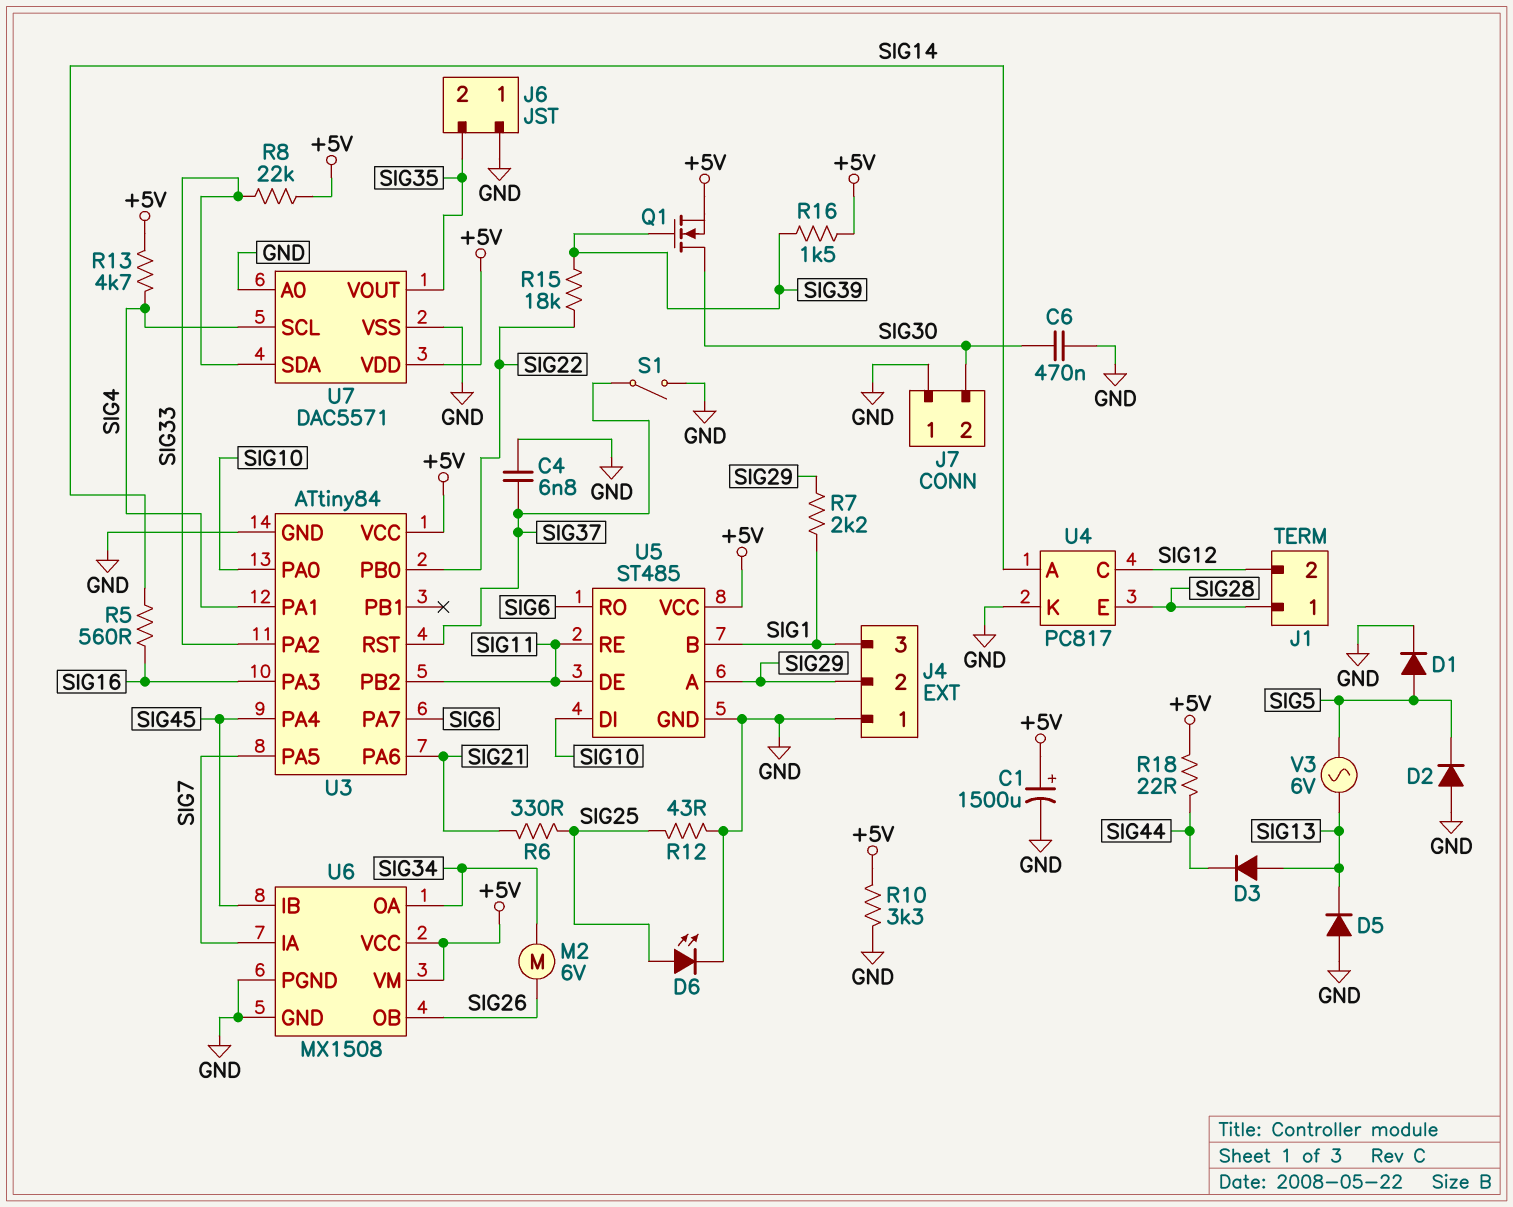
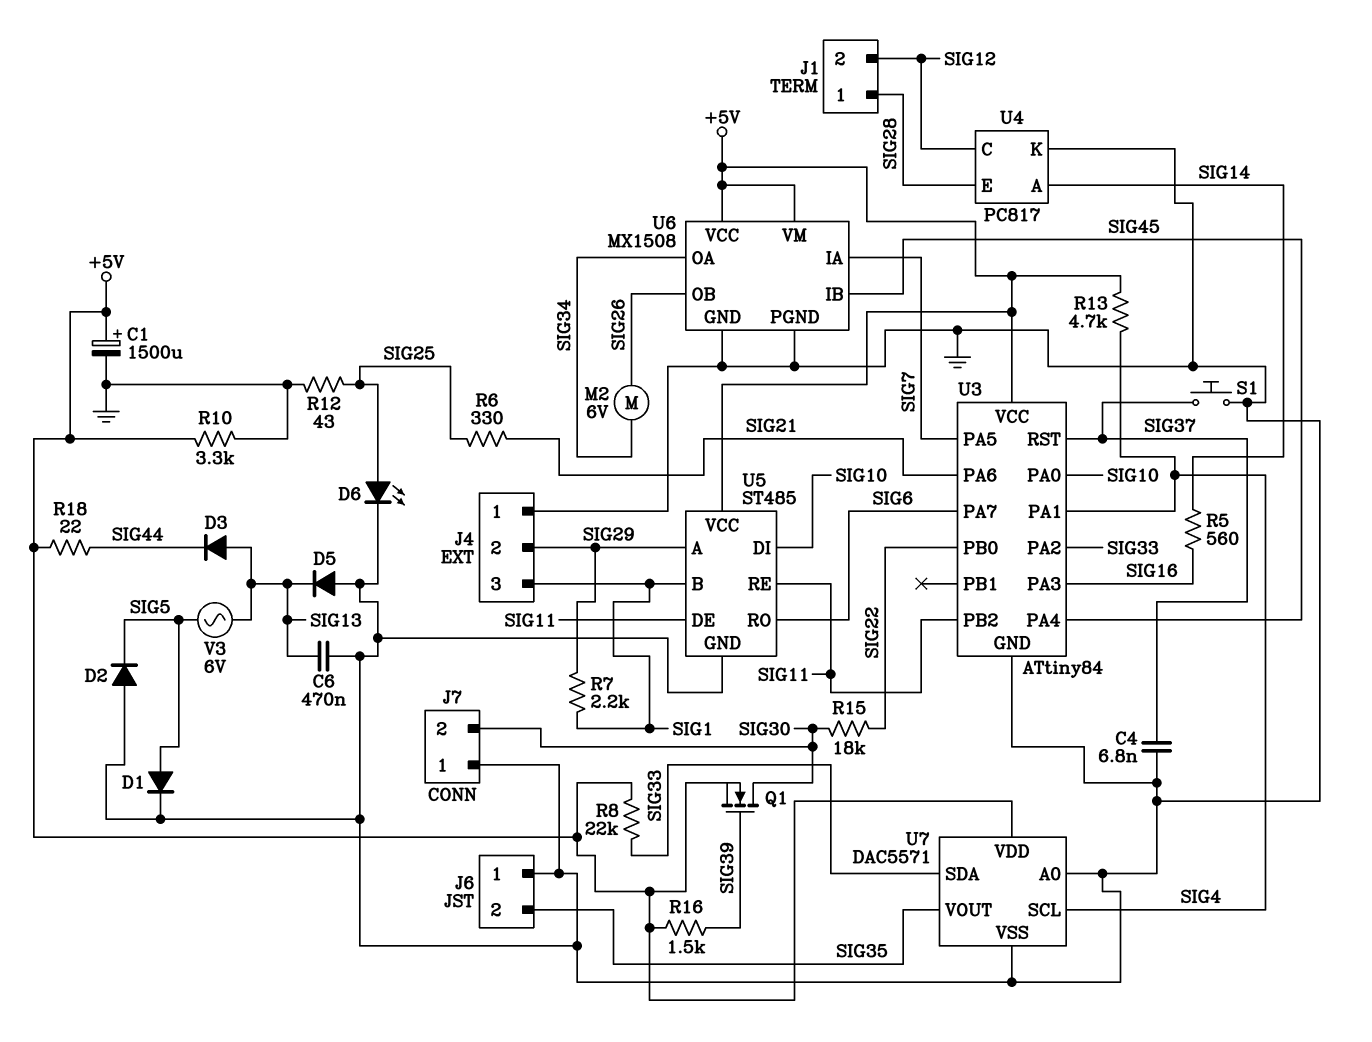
C6: 470nF (GND, SIG30) -> 470nF (GND, SIG13)
R15: 18k (SIG22, SIG39) -> 18k (SIG22, SIG30)
S1: switch (GND, SIG37) -> button (GND, SIG37)

